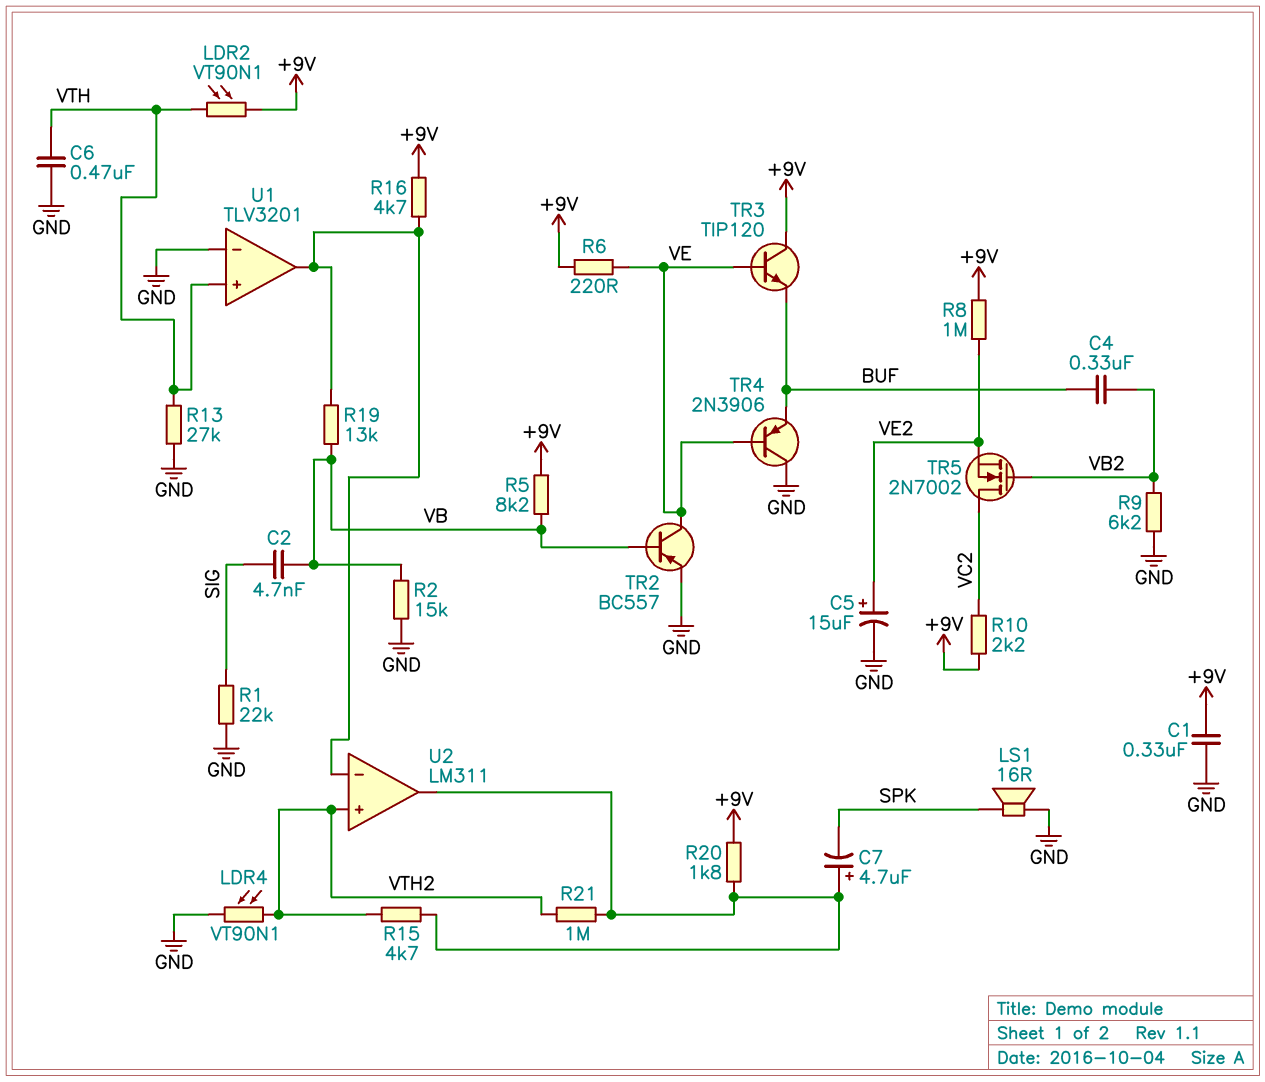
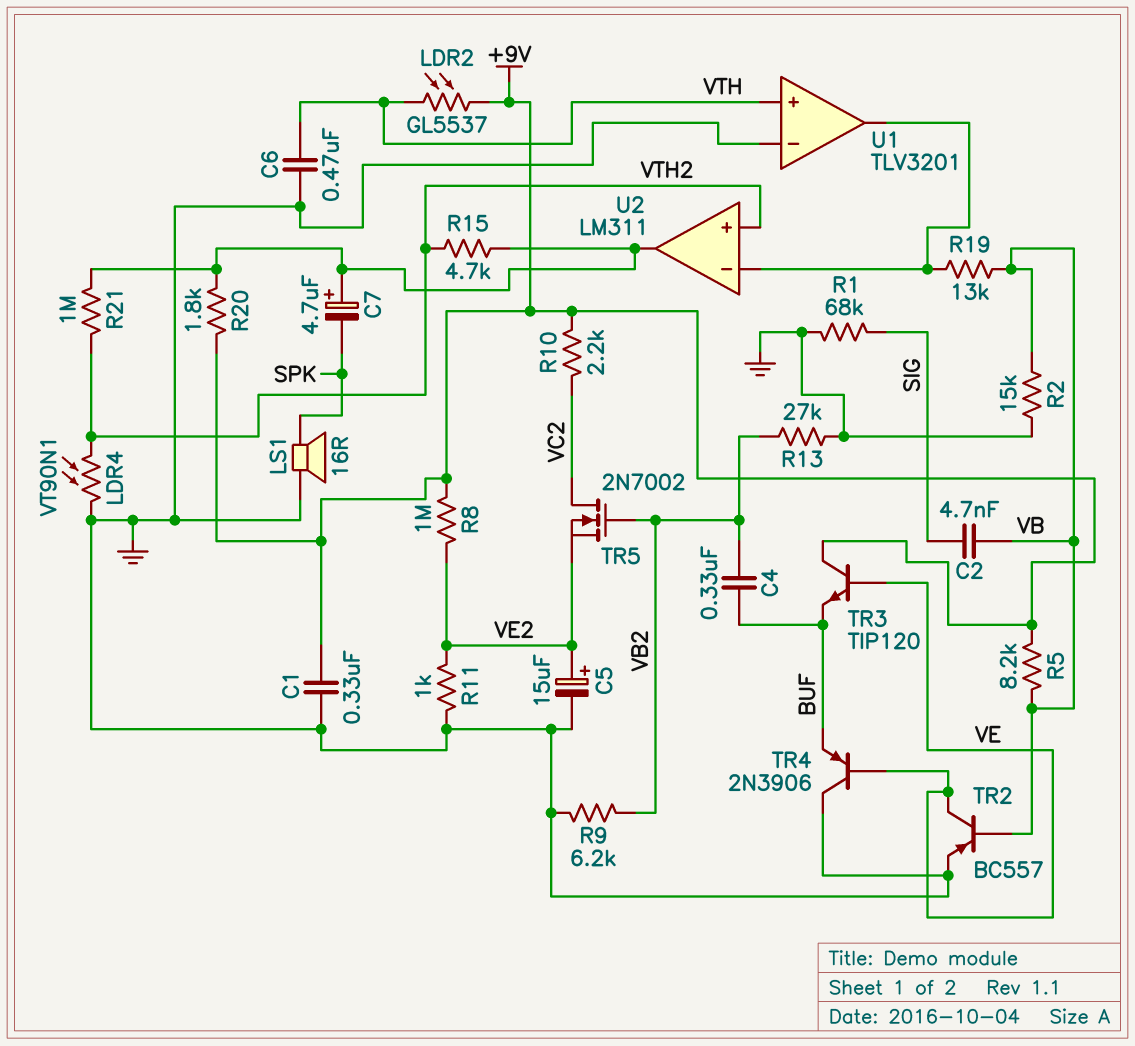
LDR2: VT90N1 (+9V, VTH) -> GL5537 (+9V, VTH)
R1: 22k (GND, SIG) -> 68k (GND, SIG)
R6: 220 (+9V, VE) -> none
R11: none -> 1k (GND, VE2)
R13: 27k (GND, VTH) -> 27k (GND, VB2)
R16: 4.7k (+9V, U1/out) -> none

